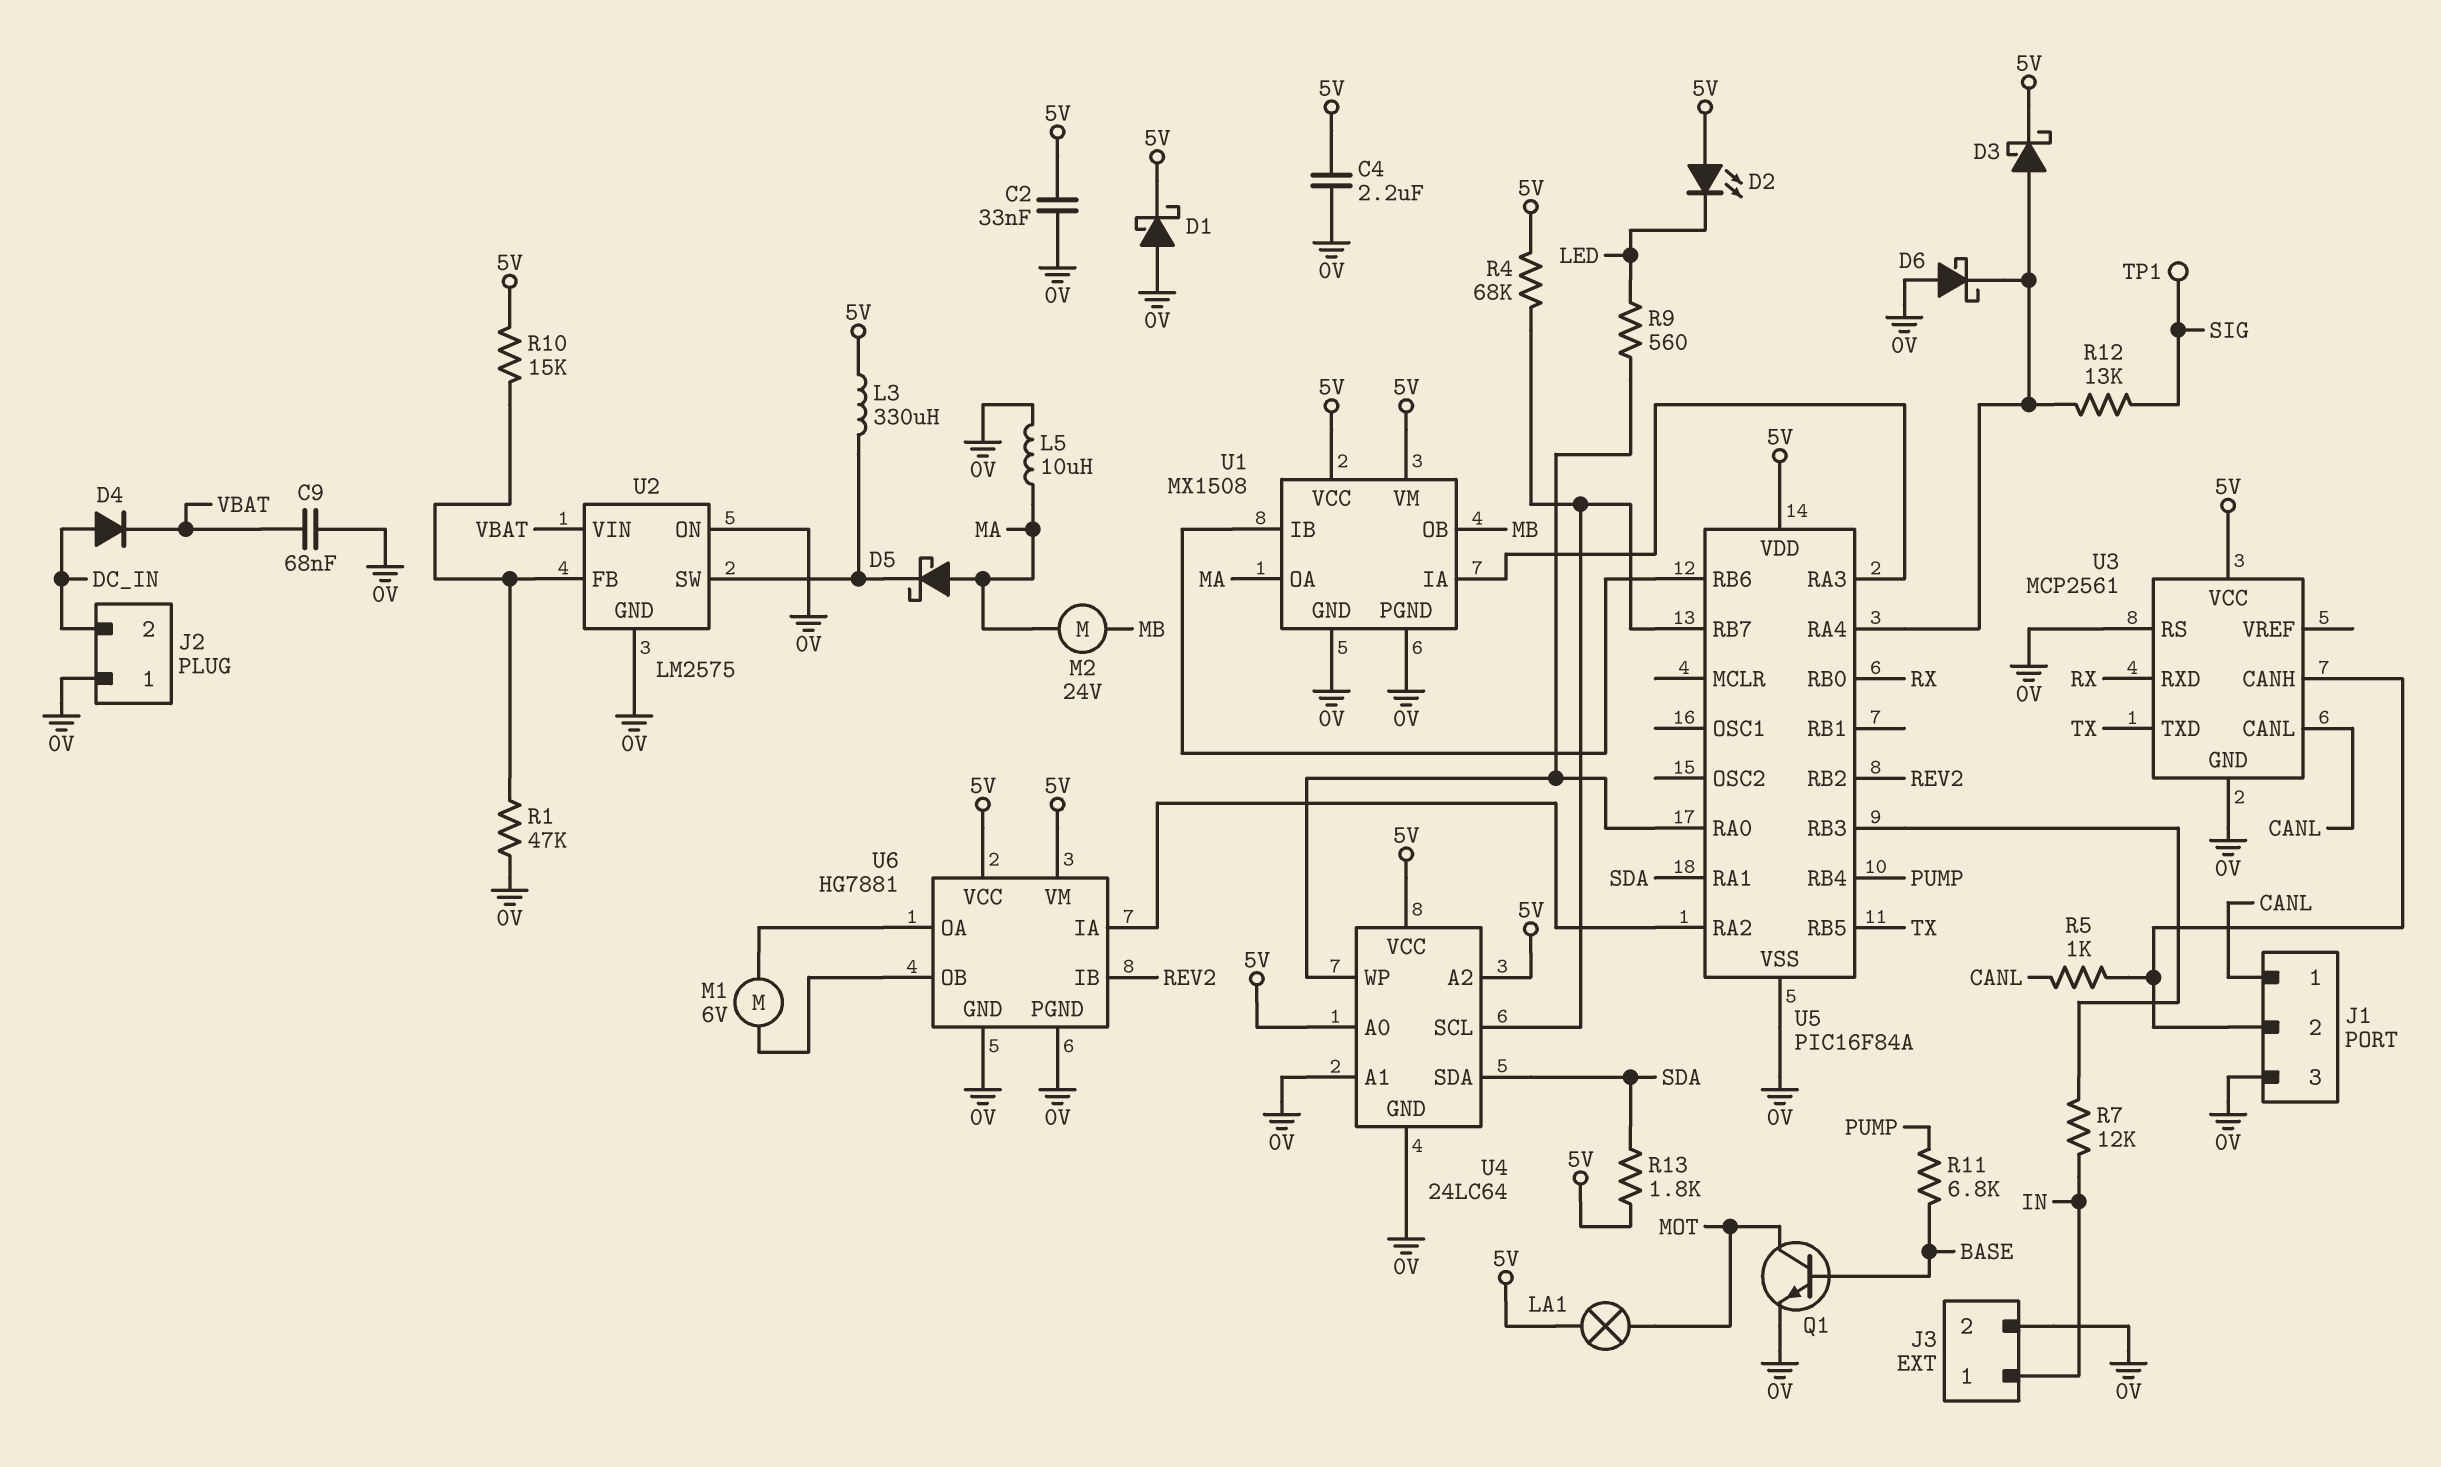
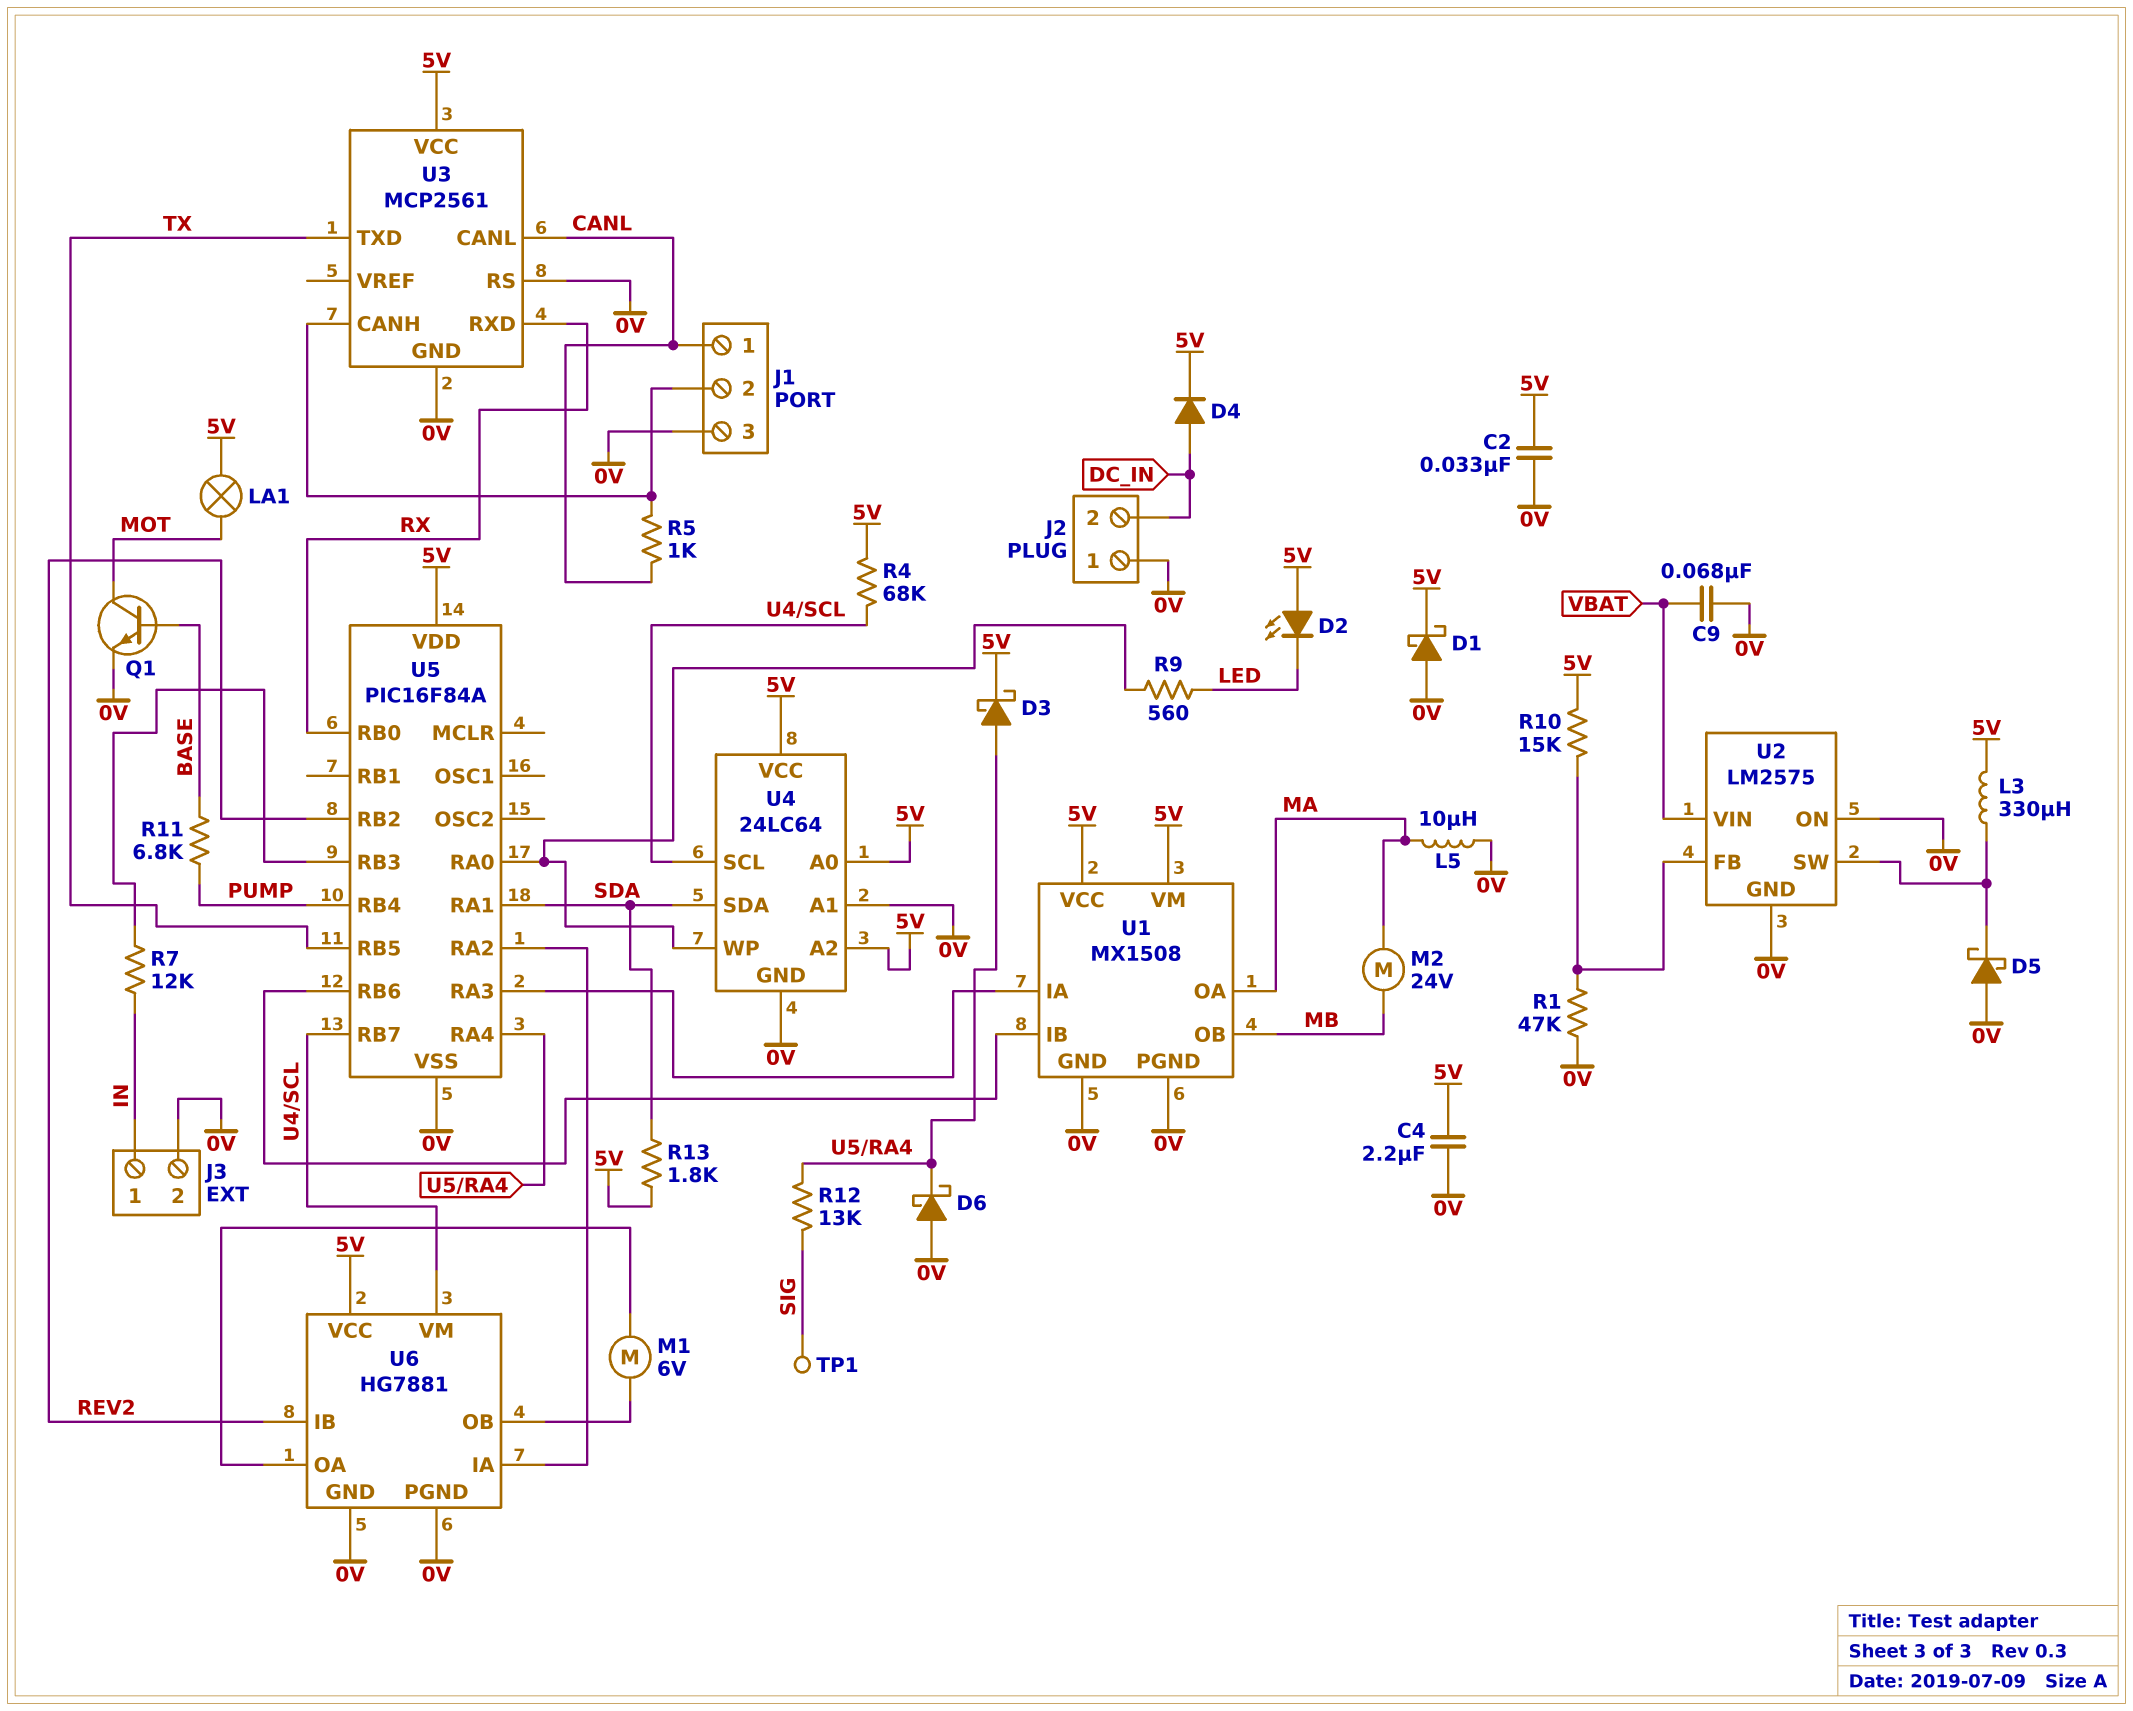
D4: diode (A DC_IN, K VBAT) -> diode (A DC_IN, K 5V)
D5: schottky (A MA, K U2/SW) -> schottky (A 0V, K U2/SW)
U6 pin VM: 5V -> U4/SCL

